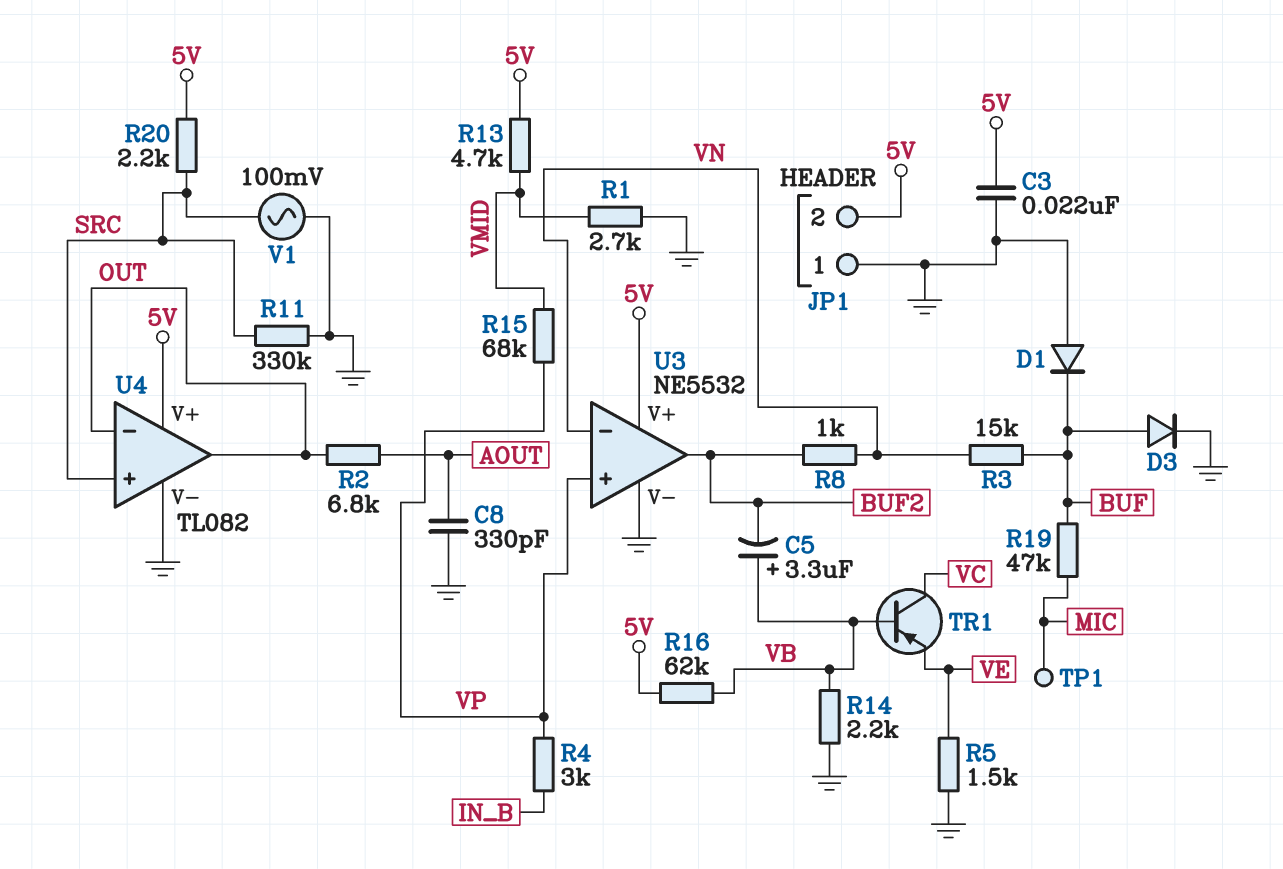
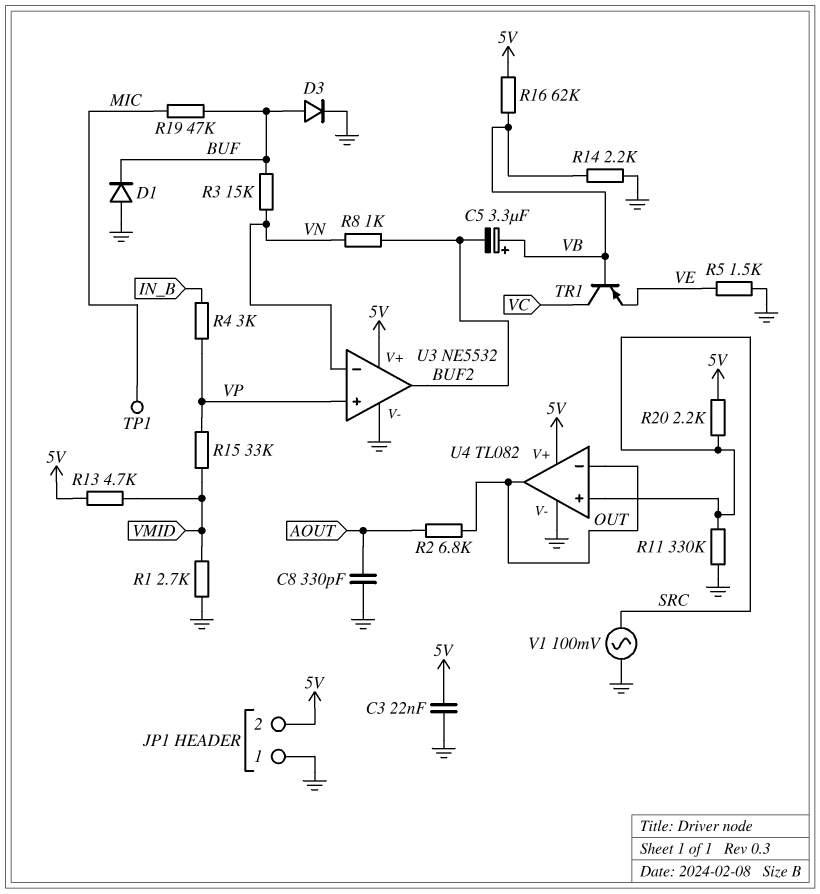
R15: 68k (VMID, VP) -> 33k (VMID, VP)

